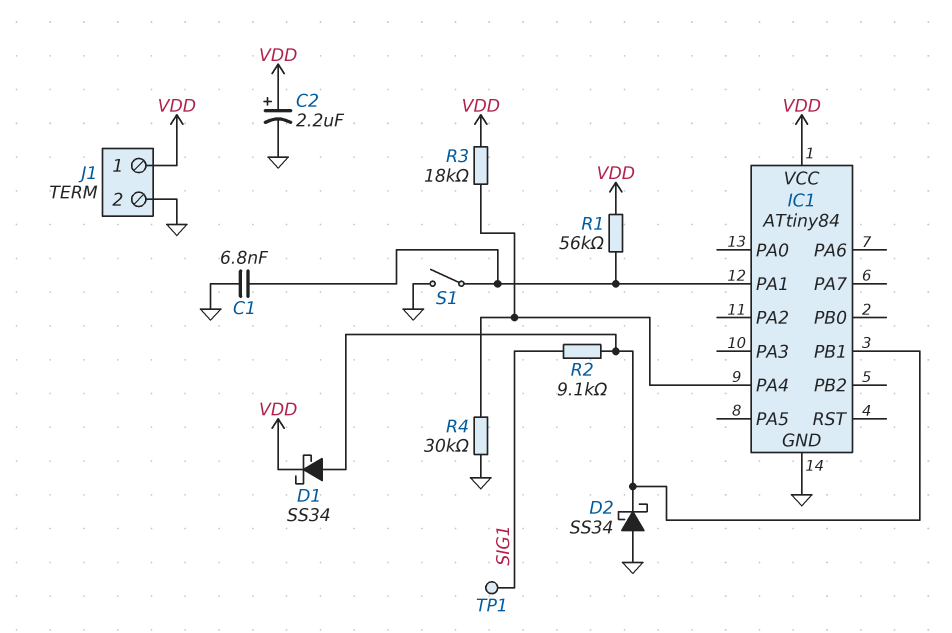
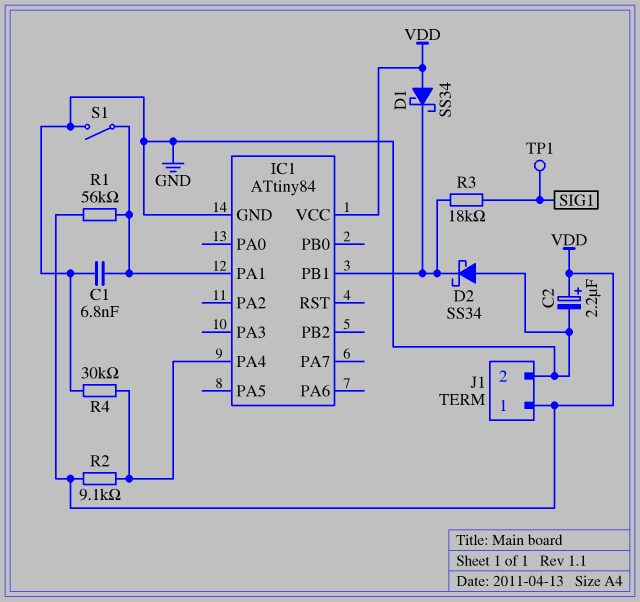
D1: schottky SS34 (A IC1/PB1, K VDD) -> schottky SS34 (A VDD, K IC1/PB1)
R2: 9.1k (IC1/PB1, SIG1) -> 9.1k (IC1/PA4, VDD)
R3: 18k (IC1/PA4, VDD) -> 18k (IC1/PB1, SIG1)

